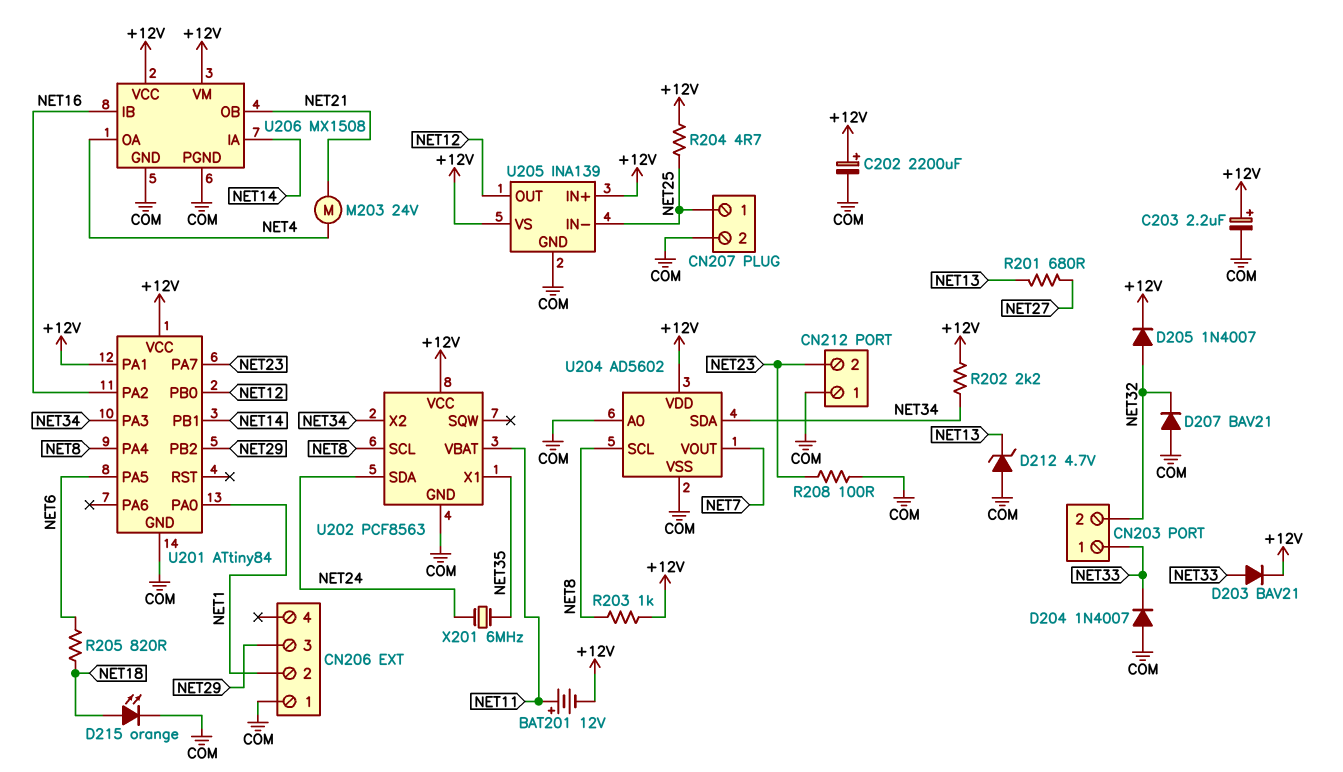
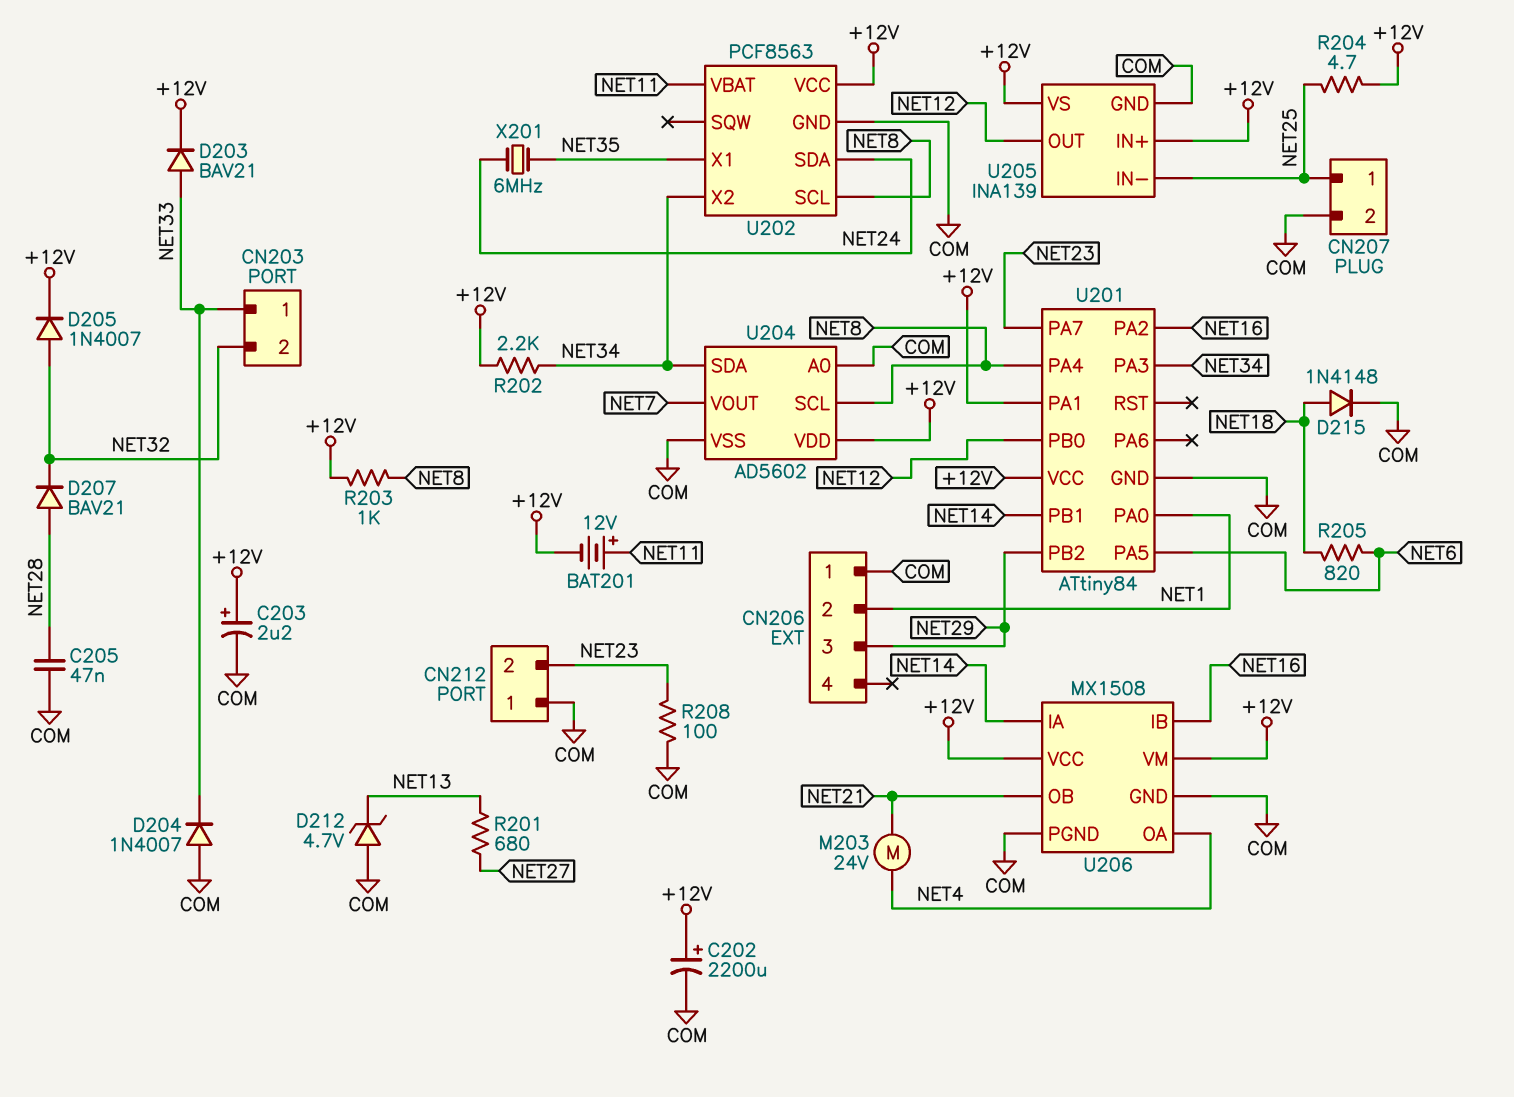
C205: none -> 47nF (COM, NET28)
D207: diode BAV21 (A COM, K NET32) -> diode BAV21 (A NET28, K NET32)
D215: LED orange (A NET18, K COM) -> diode 1N4148 (A NET18, K COM)

